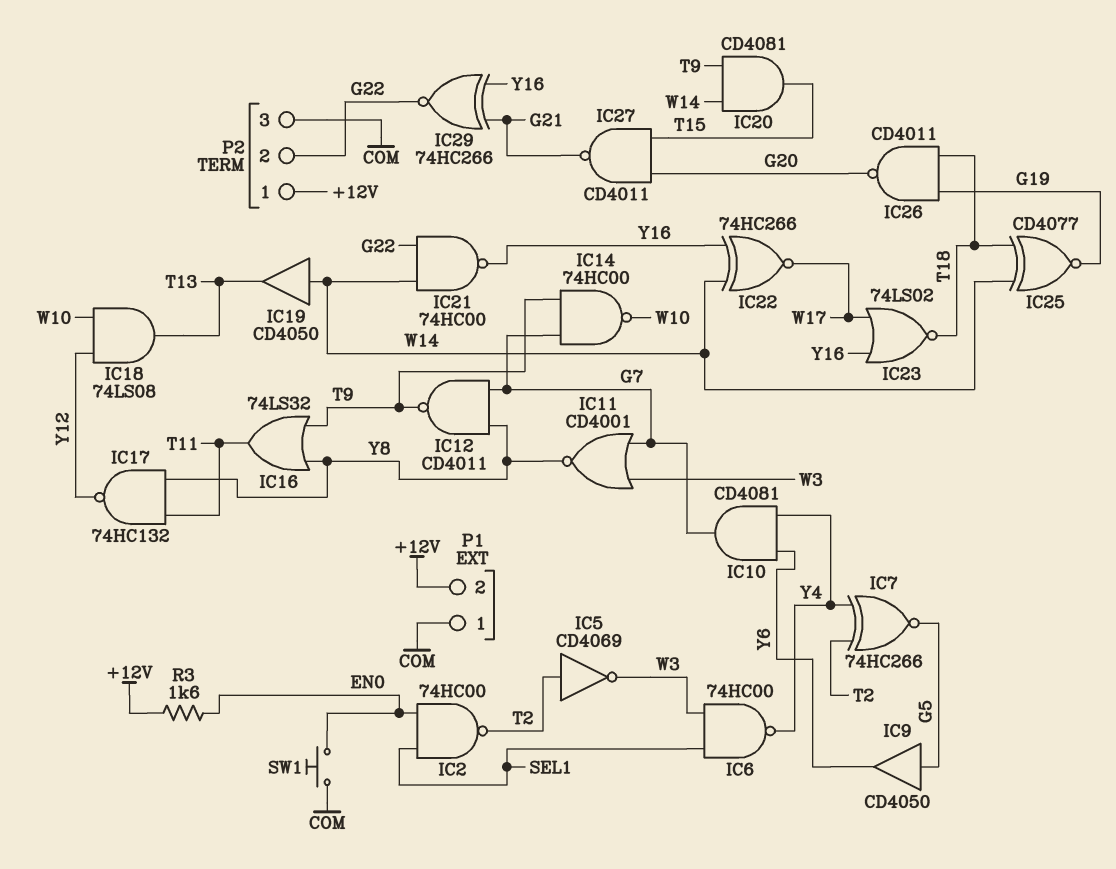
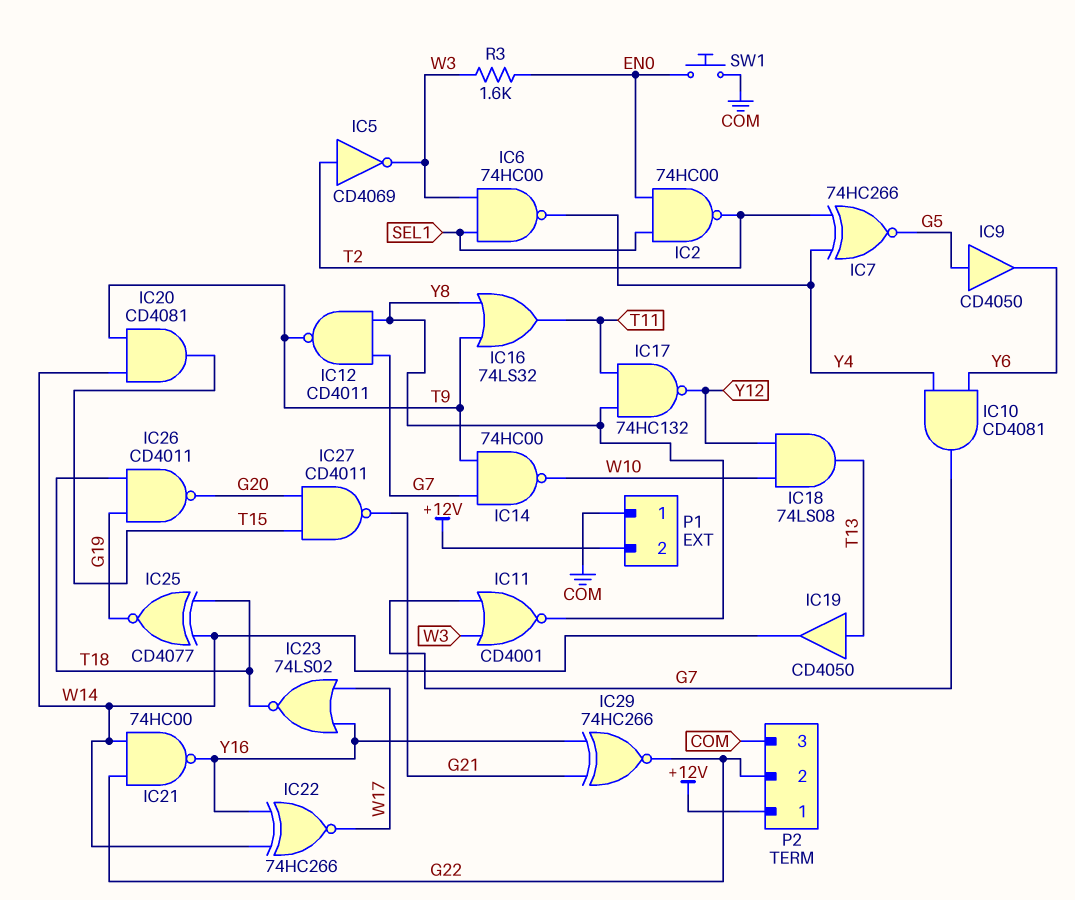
IC19: buffer CD4050 (in W14, out T13) -> buffer CD4050 (in T13, out W14)
R3: 1.6k (+12V, EN0) -> 1.6k (EN0, W3)

